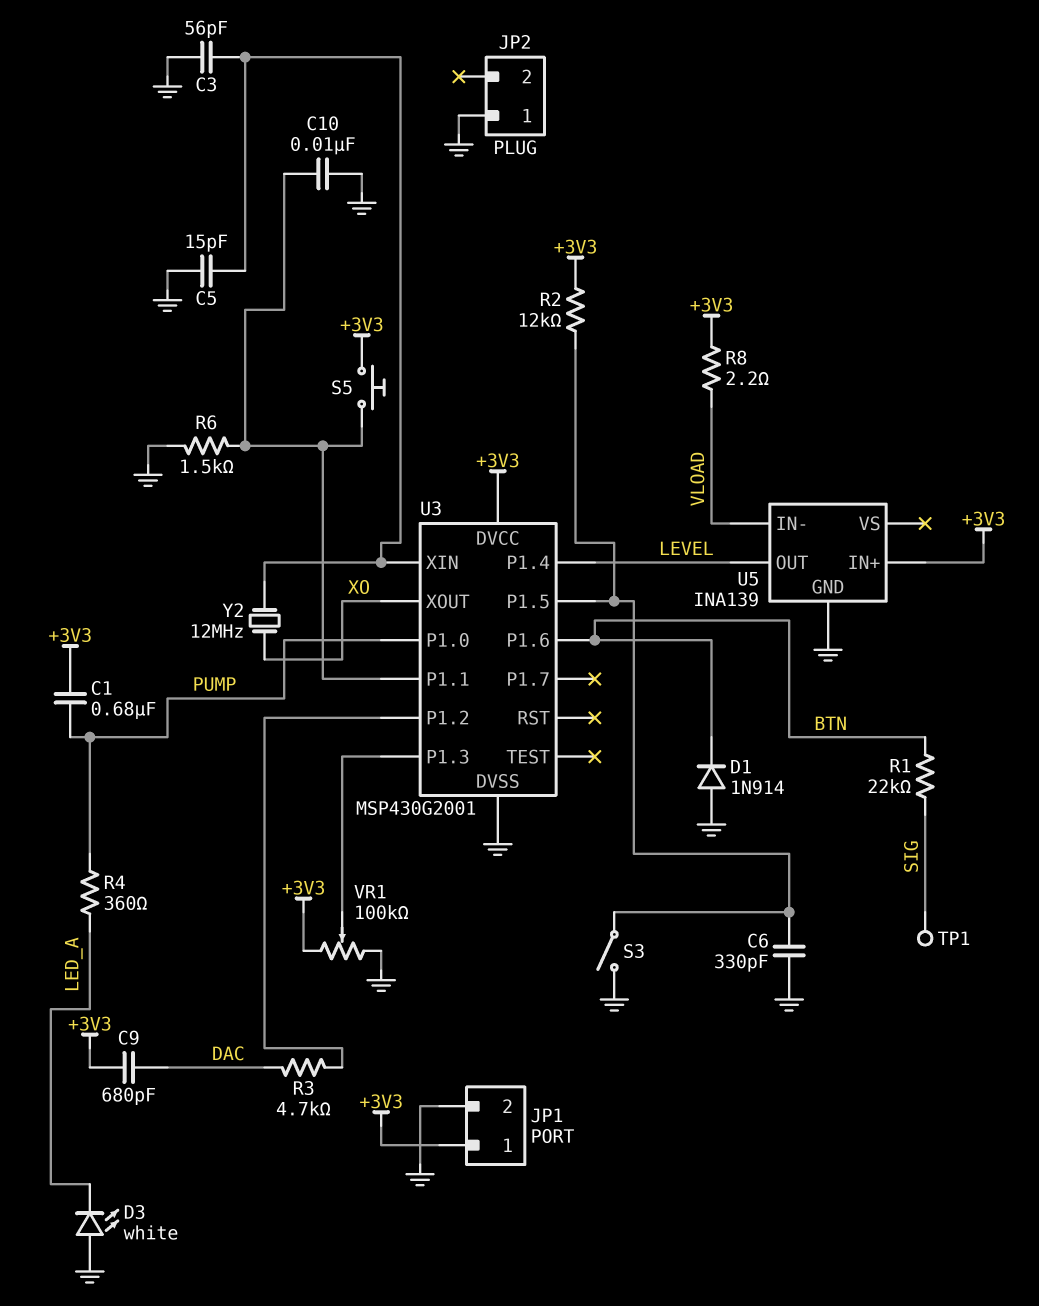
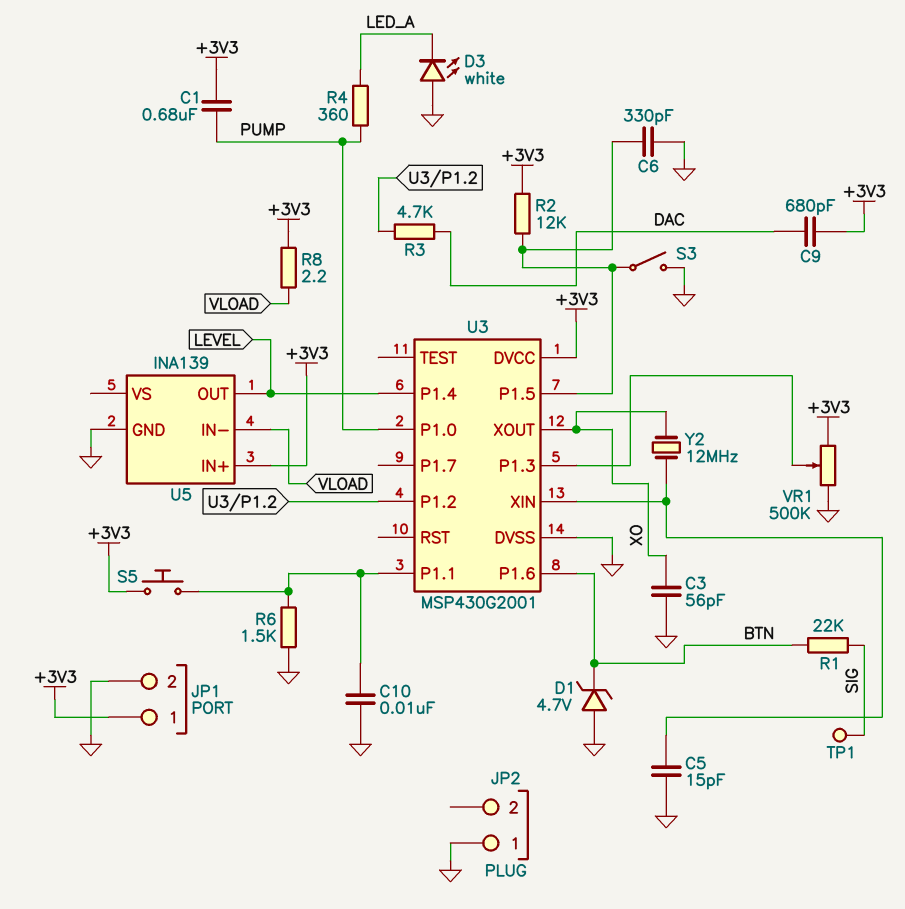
C3: 56pF (GND, U3/XIN) -> 56pF (GND, XO)
D1: diode 1N914 (A GND, K BTN) -> zener 4.7V (A GND, K BTN)
VR1: 100k (+3V3, GND, wiper U3/P1.3) -> 500k (+3V3, GND, wiper U3/P1.3)

